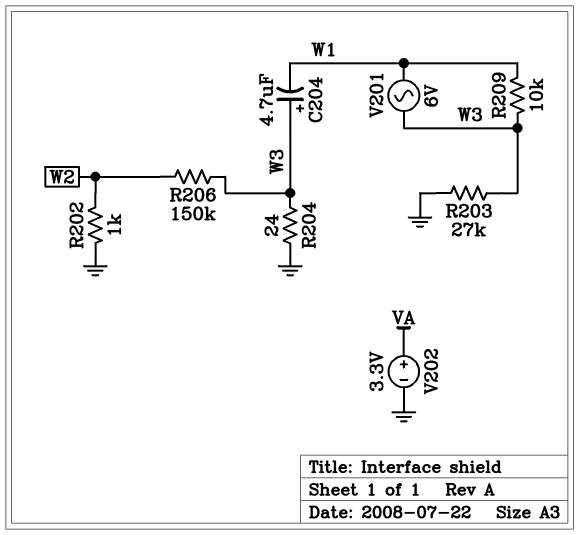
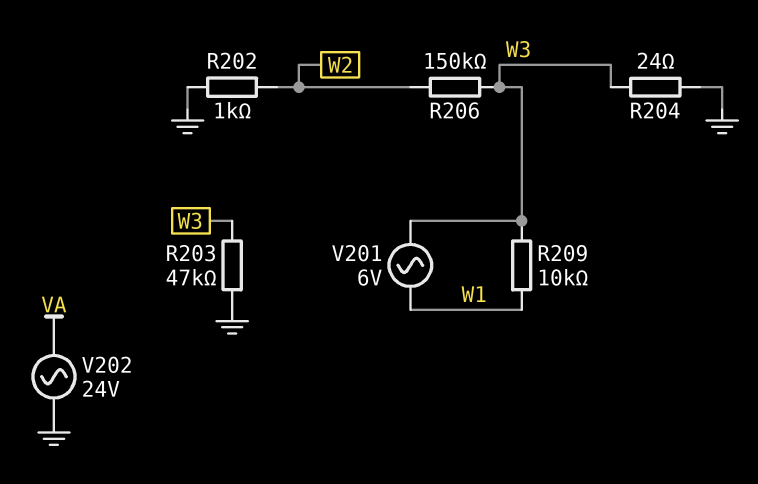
C204: 4.7uF (plus W3, minus W1) -> none
R203: 27k (GND, W3) -> 47k (GND, W3)
V202: 3.3V (plus VA, minus GND) -> AC 24V (GND, VA)

